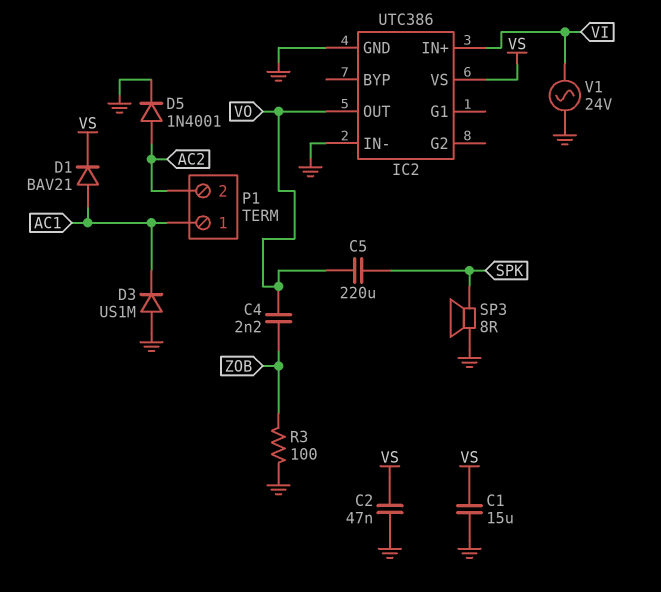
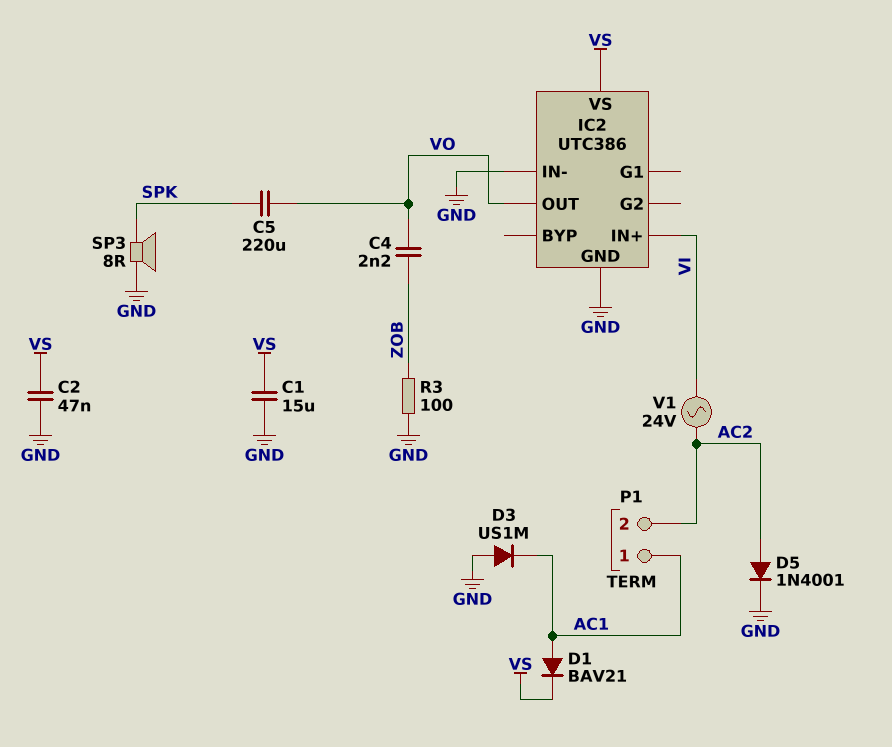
V1: AC 24V (GND, VI) -> AC 24V (AC2, VI)

